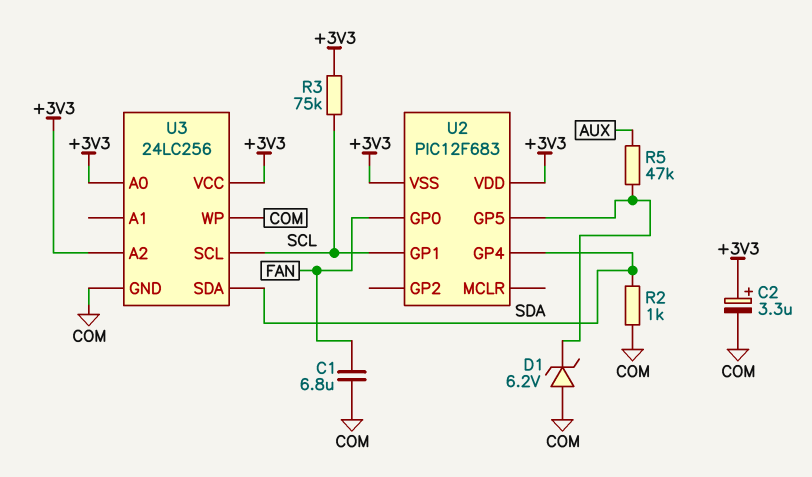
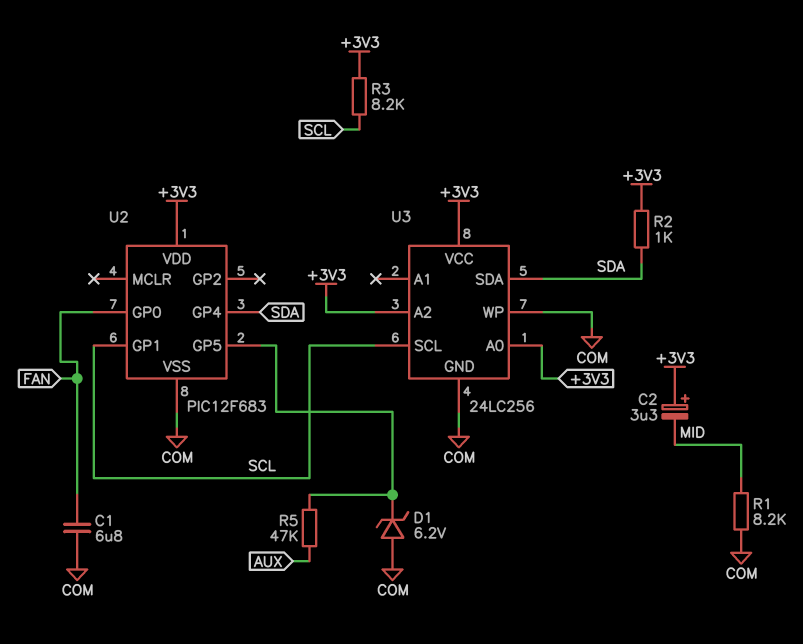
C2: 3.3uF (plus +3V3, minus COM) -> 3.3uF (plus +3V3, minus MID)
R1: none -> 8.2k (COM, MID)
R2: 1k (COM, SDA) -> 1k (+3V3, SDA)
R3: 75k (+3V3, SCL) -> 8.2k (+3V3, SCL)
U2 pin VSS: +3V3 -> COM

